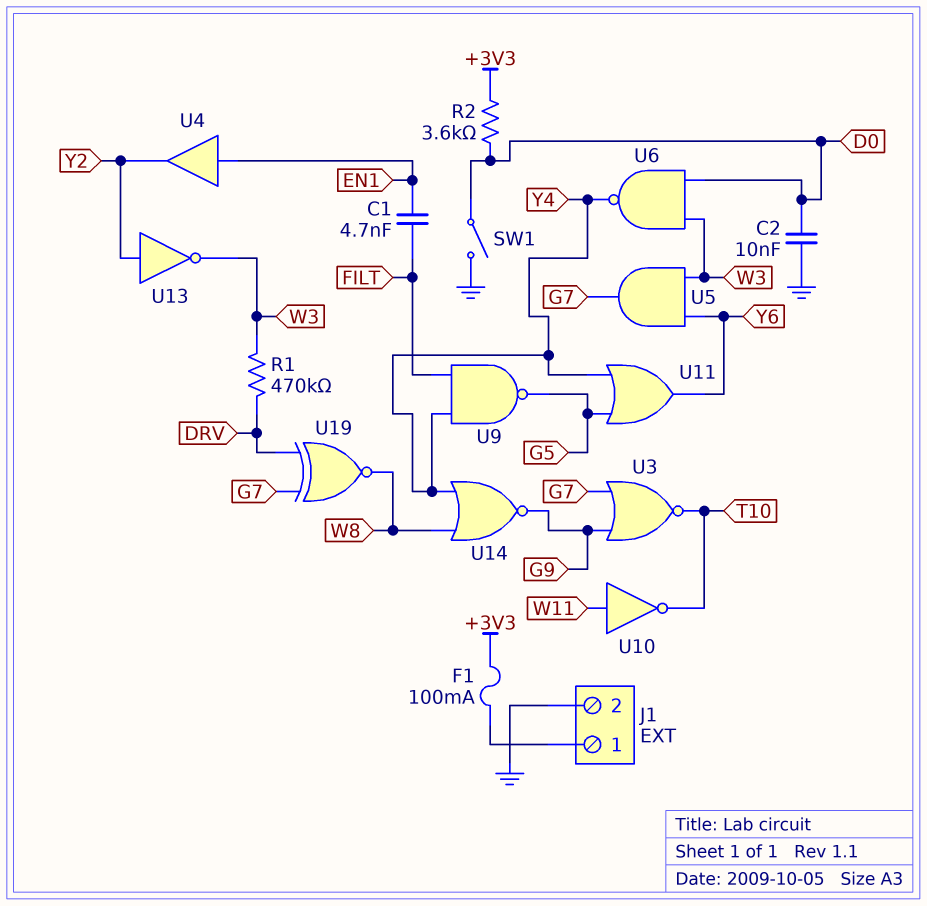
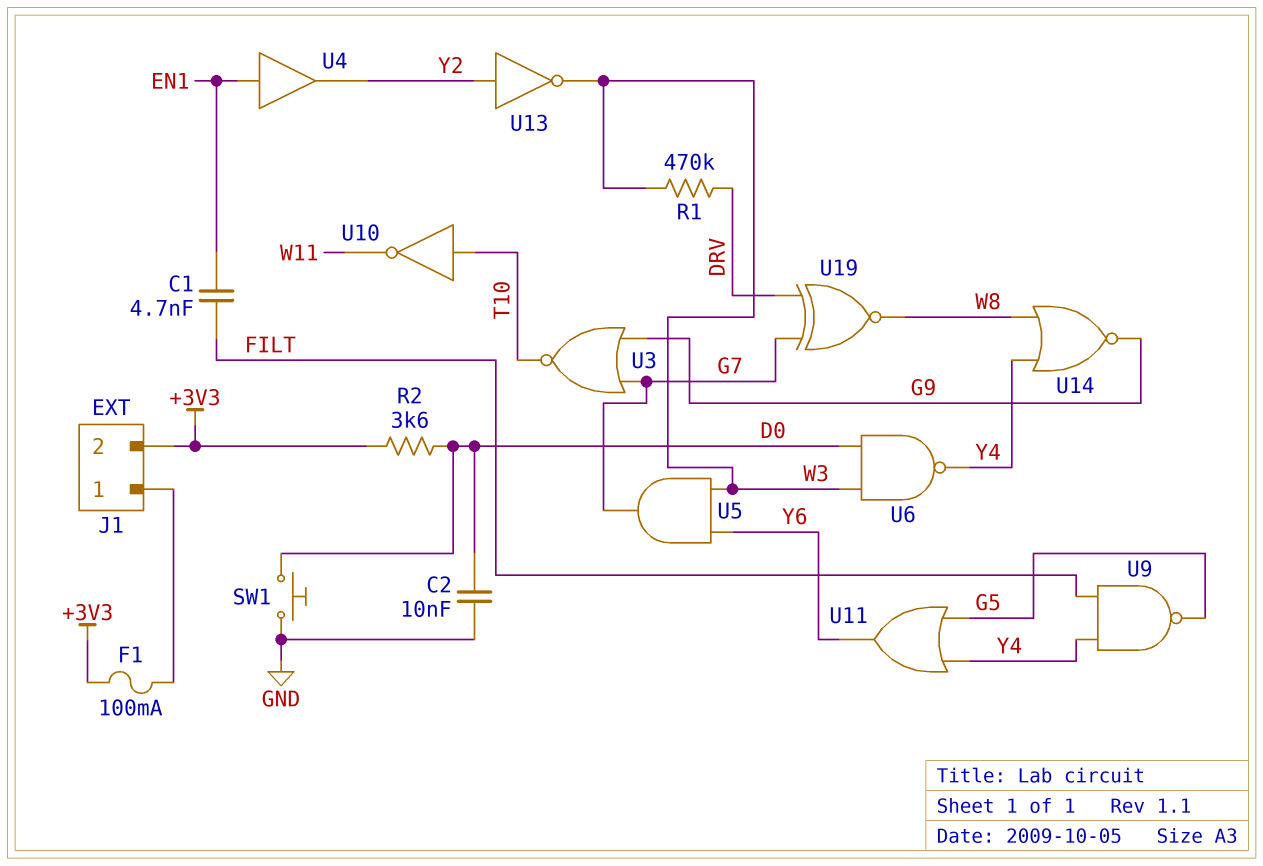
J1 pin 2: GND -> +3V3
SW1: switch (D0, GND) -> button (D0, GND)
U10: NOT (in W11, out T10) -> NOT (in T10, out W11)

